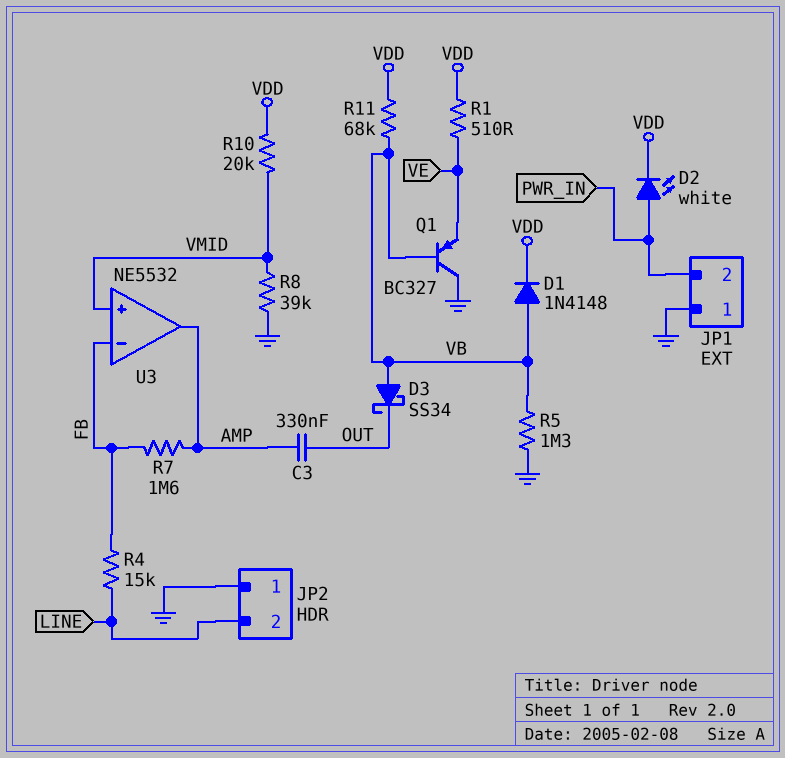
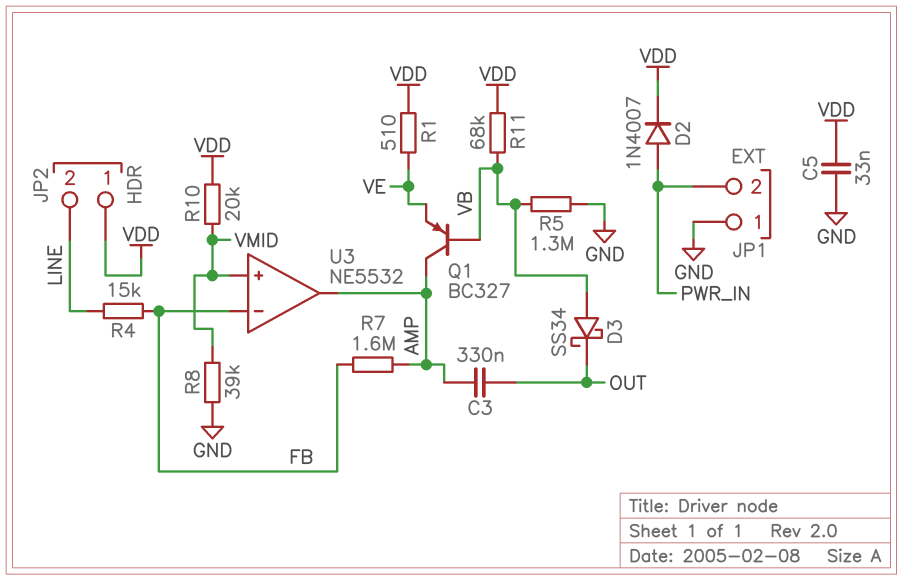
C5: none -> 33nF (GND, VDD)
D1: diode 1N4148 (A VB, K VDD) -> none
D2: LED white (A PWR_IN, K VDD) -> diode 1N4007 (A PWR_IN, K VDD)
JP2 pin 1: GND -> VDD
Q1: PNP BC327 (B VB, C GND, E VE) -> PNP BC327 (B VB, C AMP, E VE)

